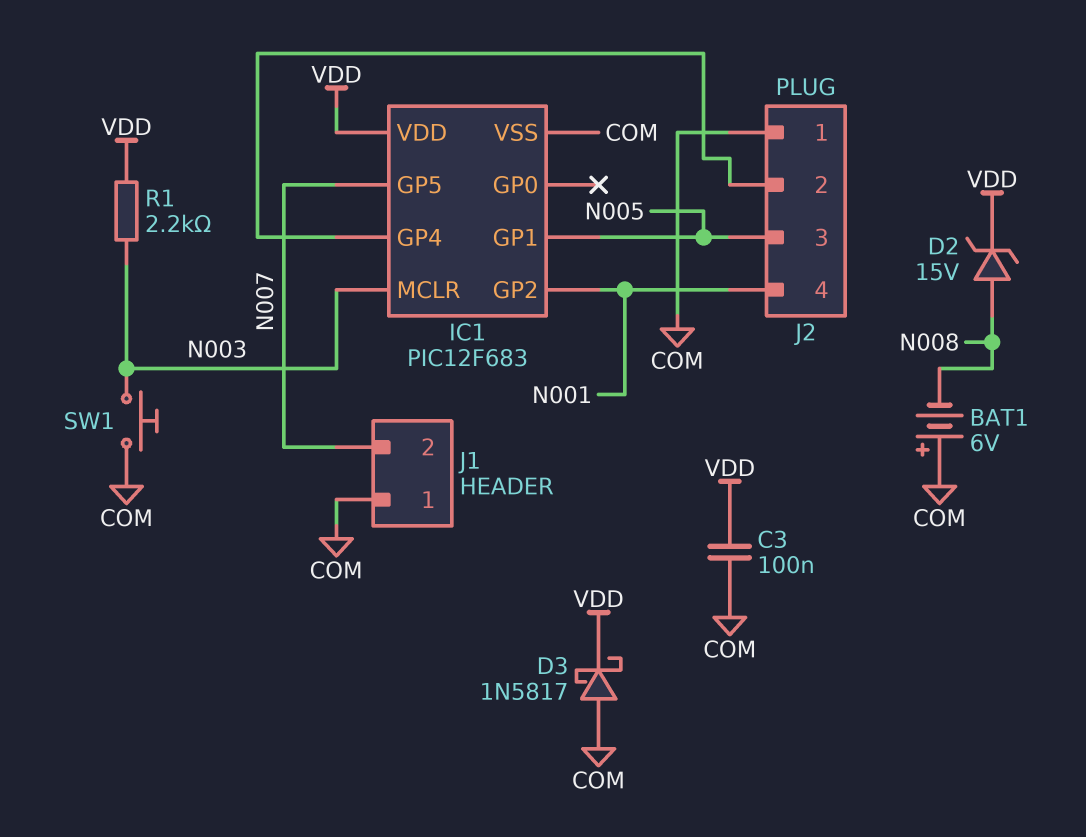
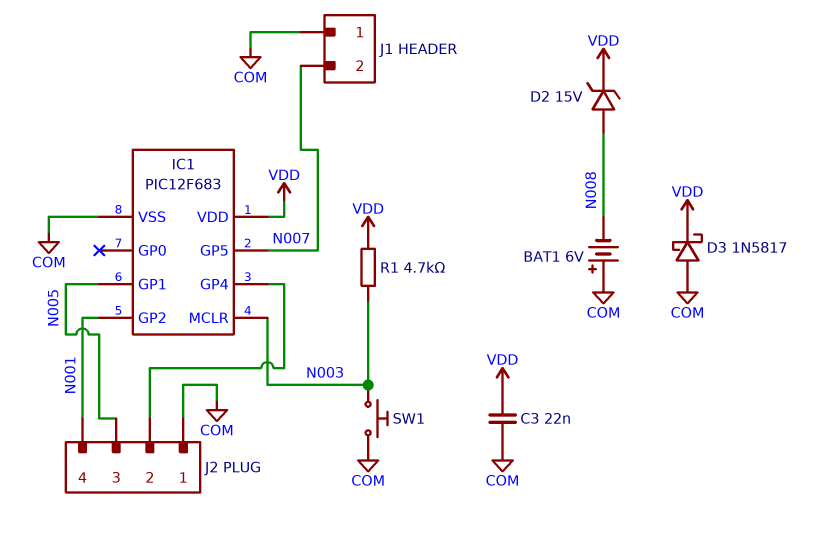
C3: 100nF (COM, VDD) -> 22nF (COM, VDD)
R1: 2.2k (N003, VDD) -> 4.7k (N003, VDD)

